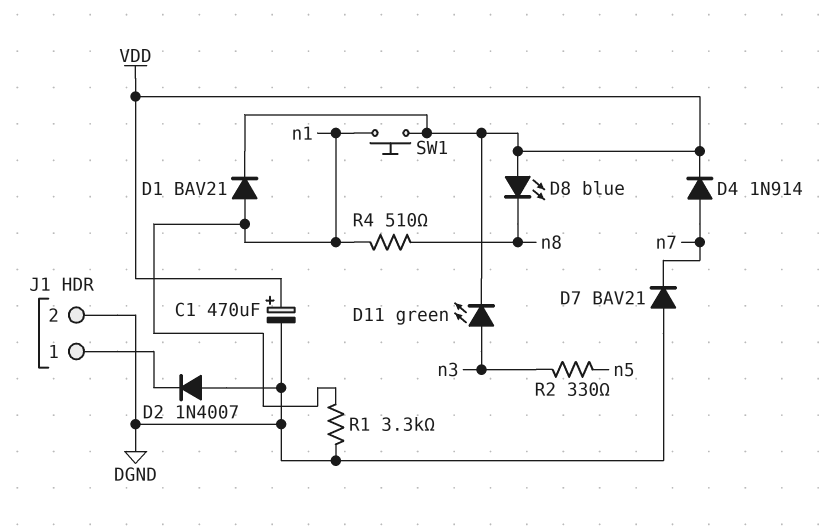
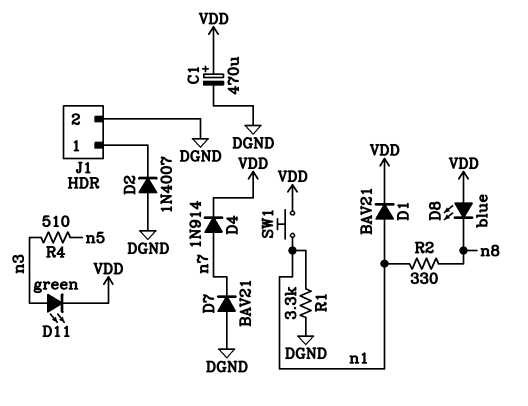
R2: 330 (n3, n5) -> 330 (n1, n8)
R4: 510 (n1, n8) -> 510 (n3, n5)

